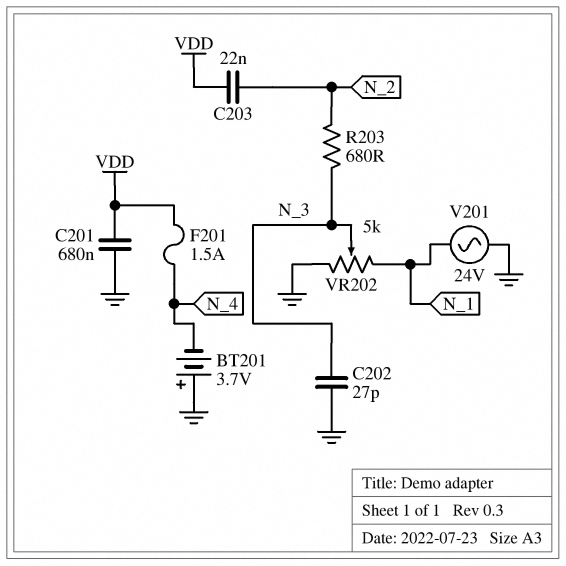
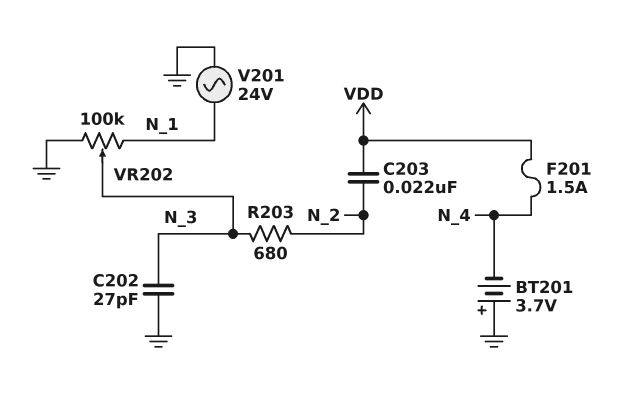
C201: 680nF (GND, VDD) -> none
VR202: 5k (GND, N_1, wiper N_3) -> 100k (GND, N_1, wiper N_3)

